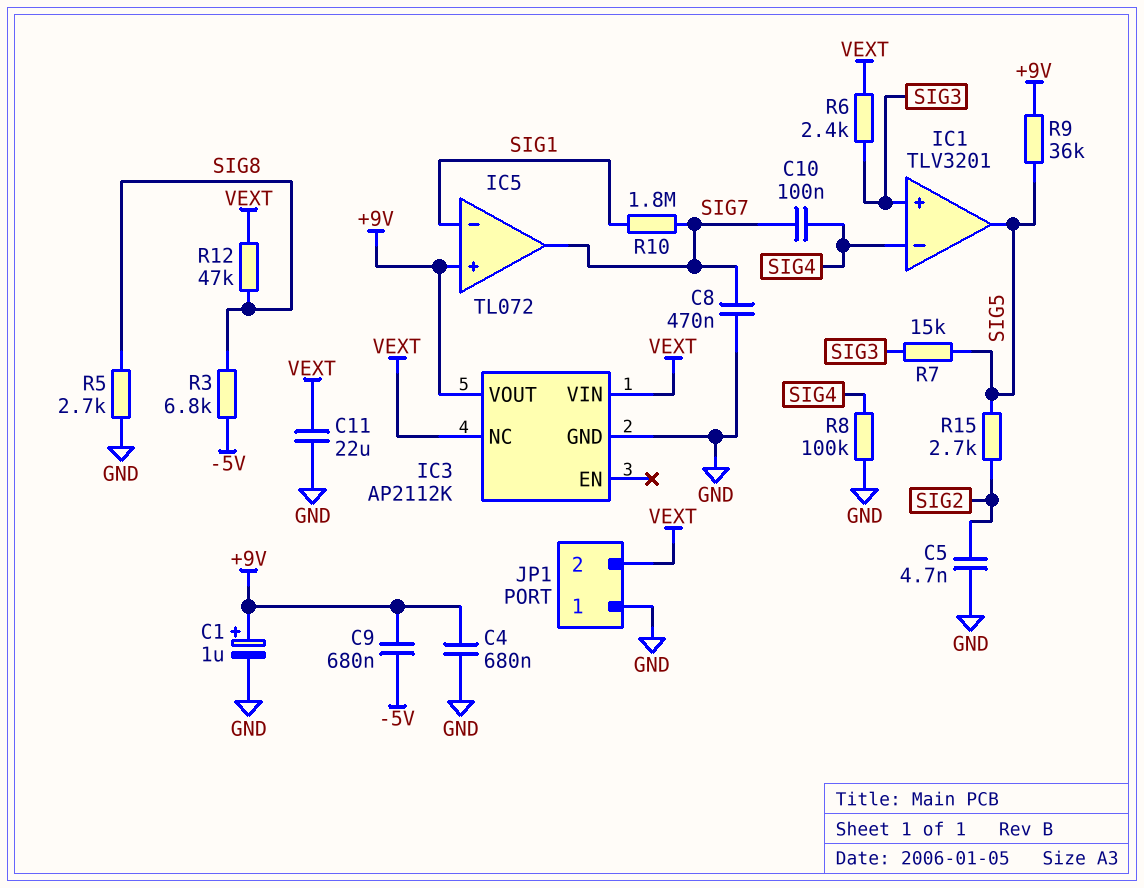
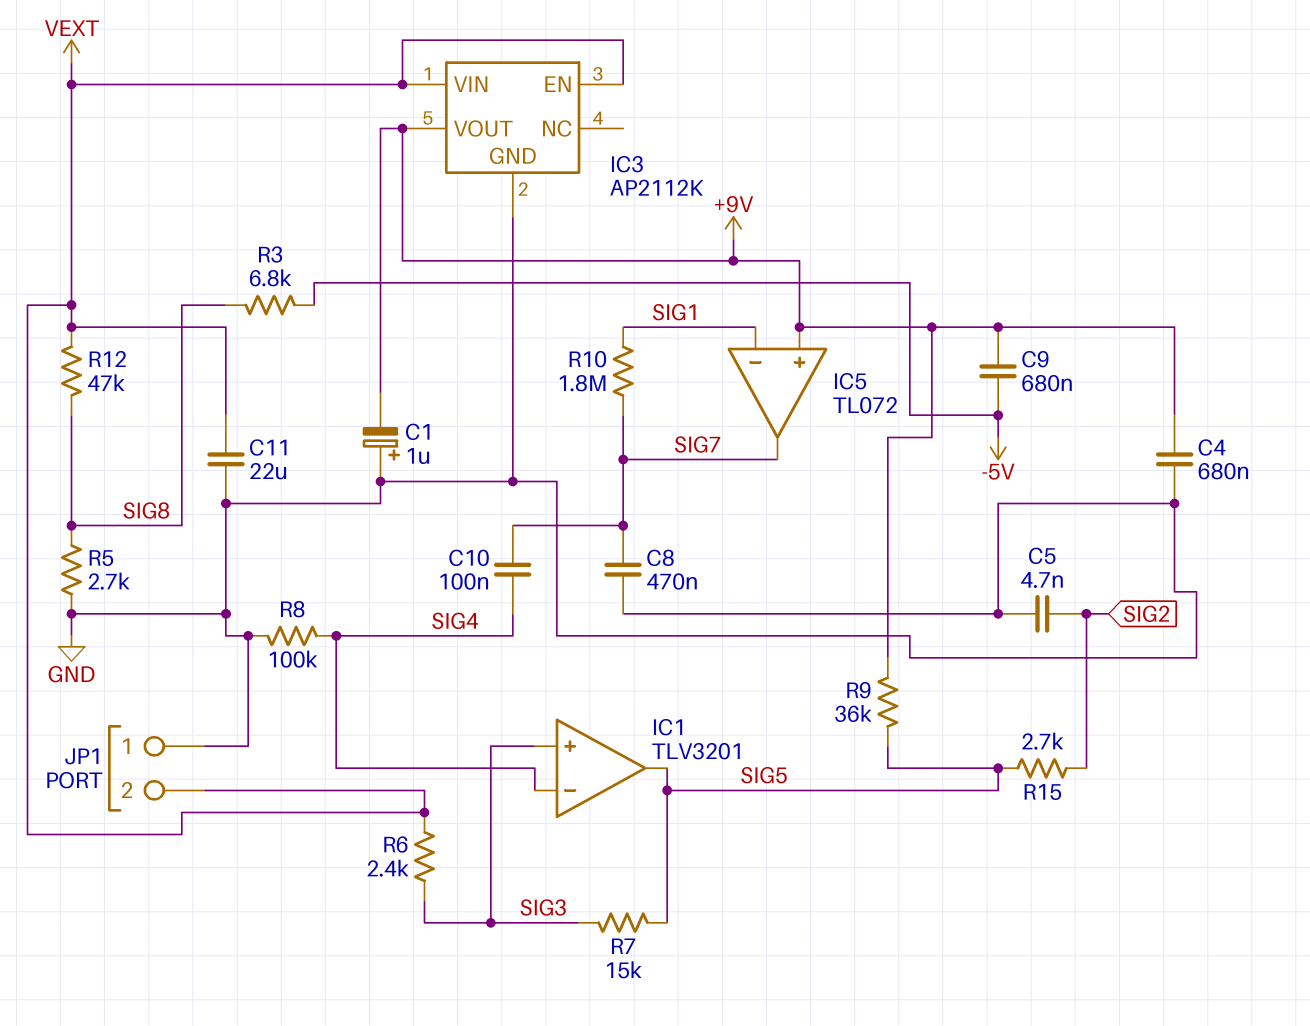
C1: 1uF (plus +9V, minus GND) -> 1uF (plus GND, minus +9V)
IC3 pin EN: none -> VEXT
IC3 pin NC: VEXT -> none

